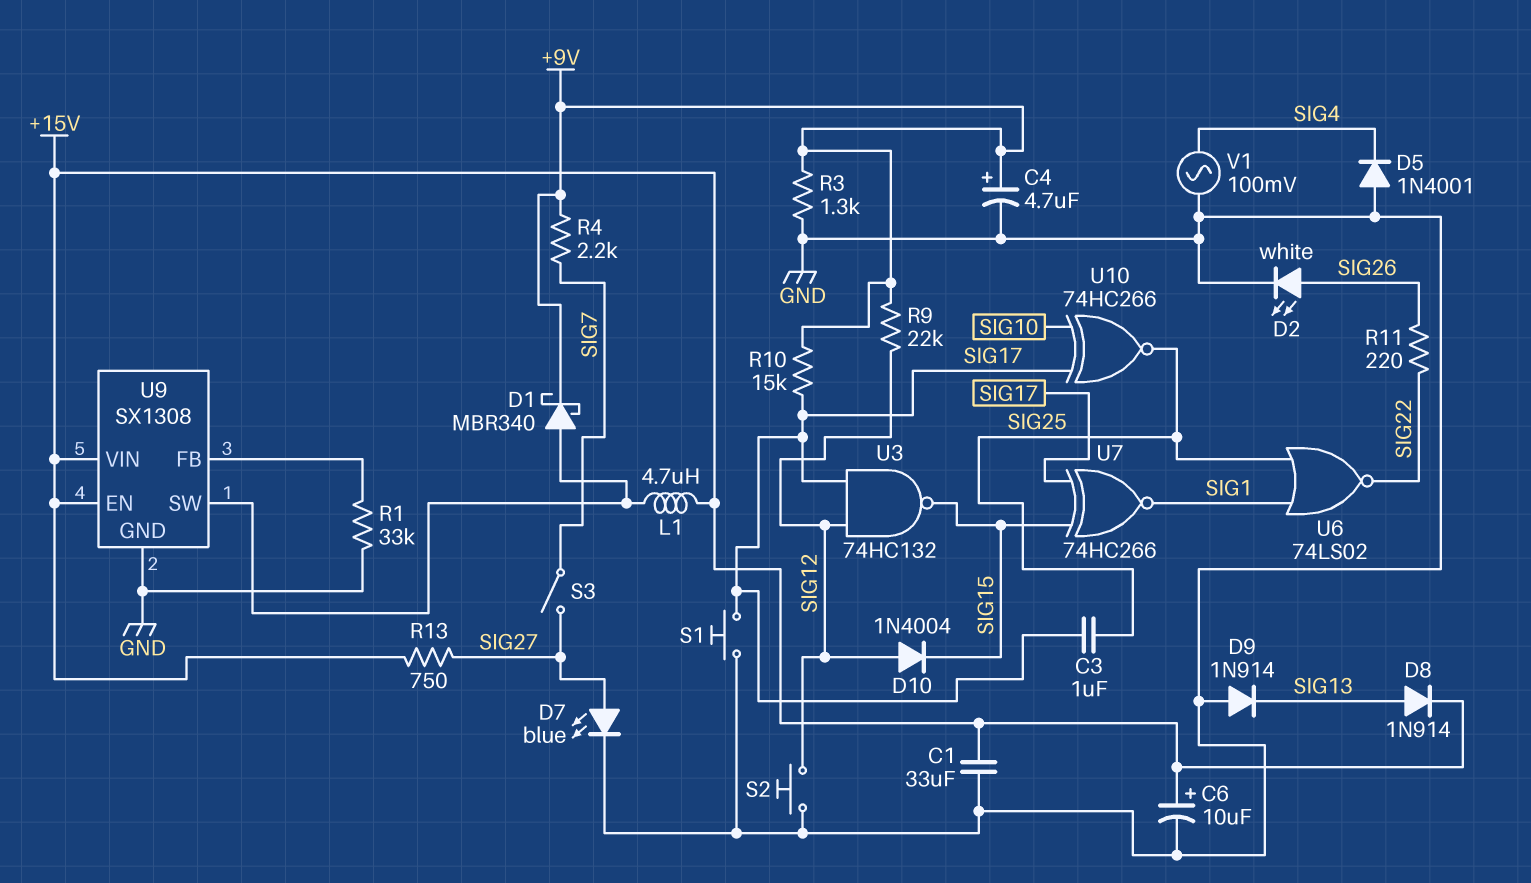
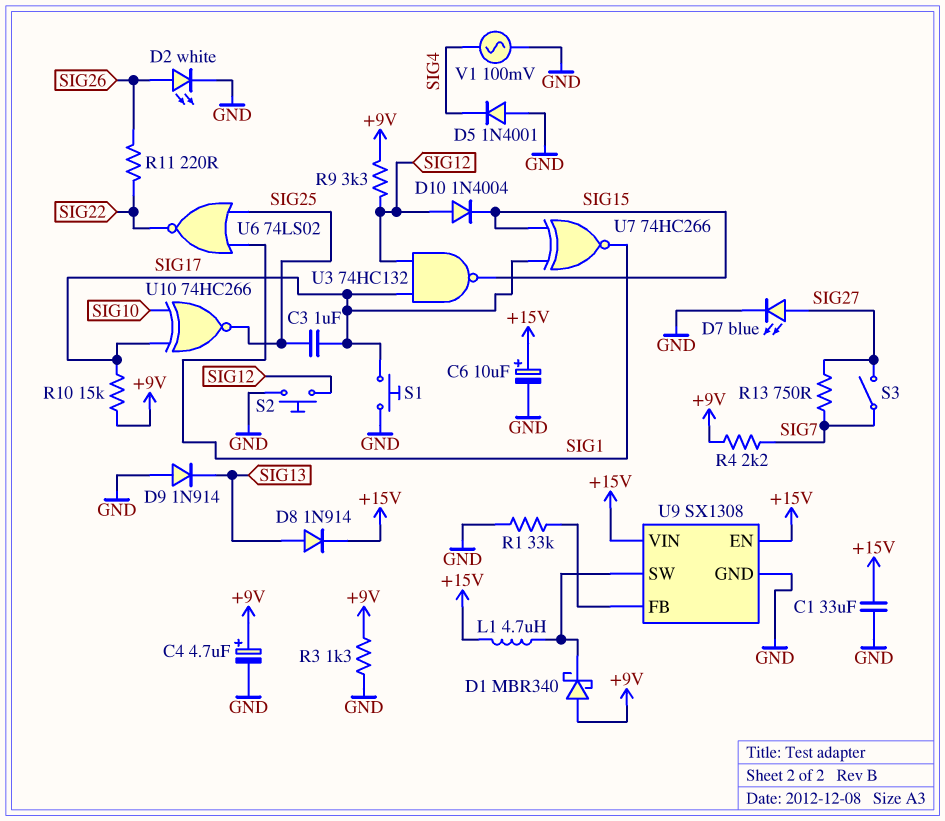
D1: schottky MBR340 (A U9/SW, K +9V) -> schottky MBR340 (A +9V, K U9/SW)
R9: 22k (+9V, SIG12) -> 3.3k (+9V, SIG12)
R13: 750 (+15V, SIG27) -> 750 (SIG7, SIG27)

